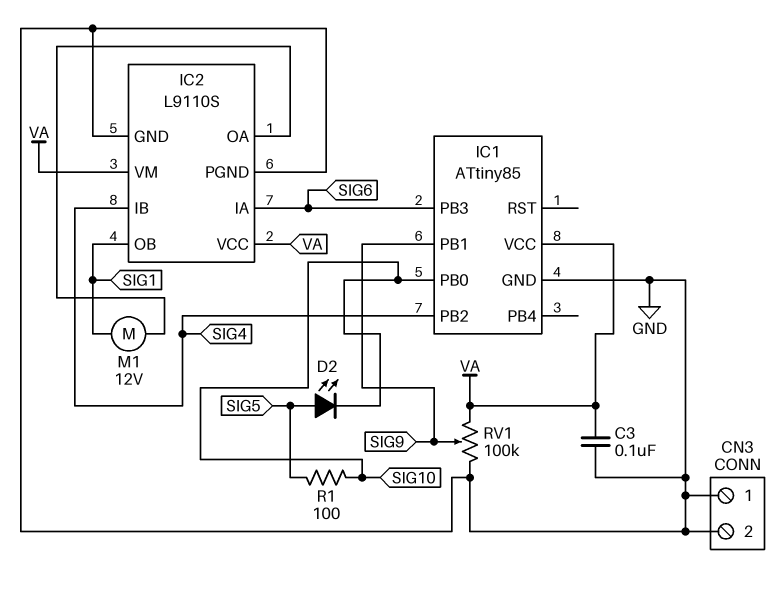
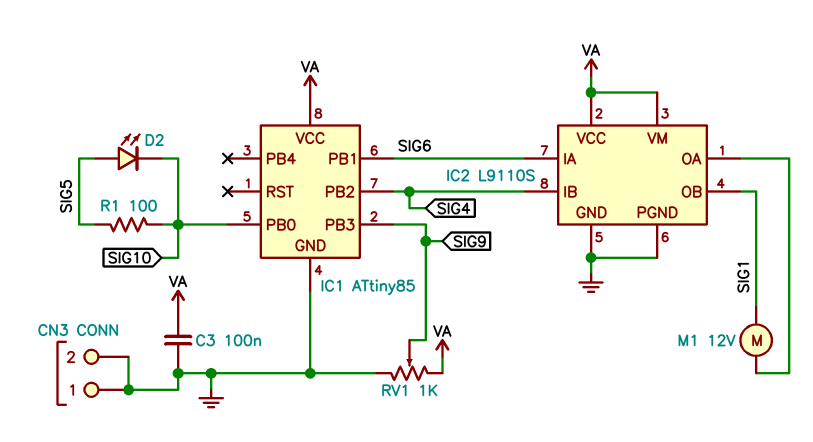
IC1 pin PB1: SIG9 -> SIG6
IC1 pin PB3: SIG6 -> SIG9
RV1: 100k (GND, VA, wiper SIG9) -> 1k (GND, VA, wiper SIG9)

